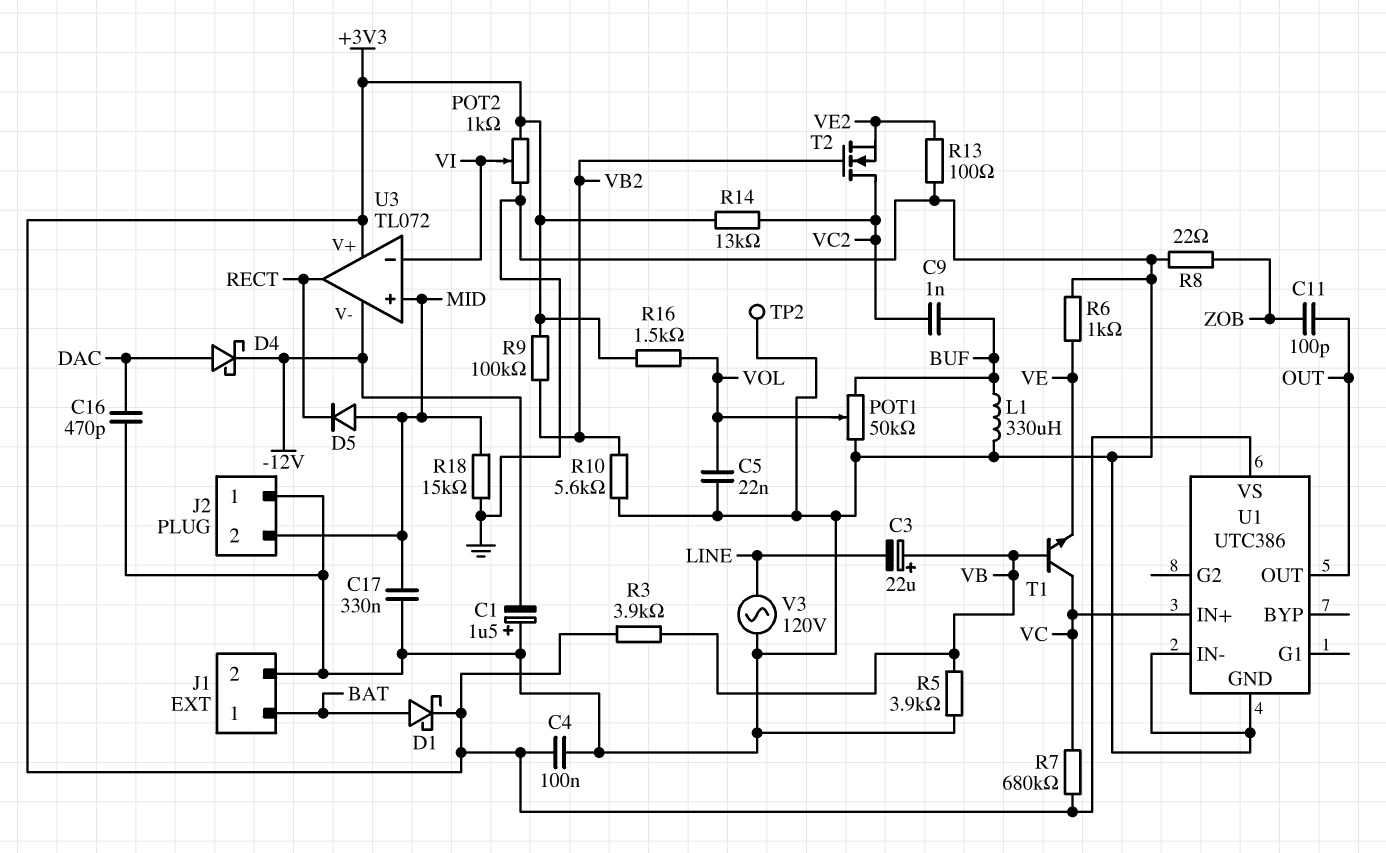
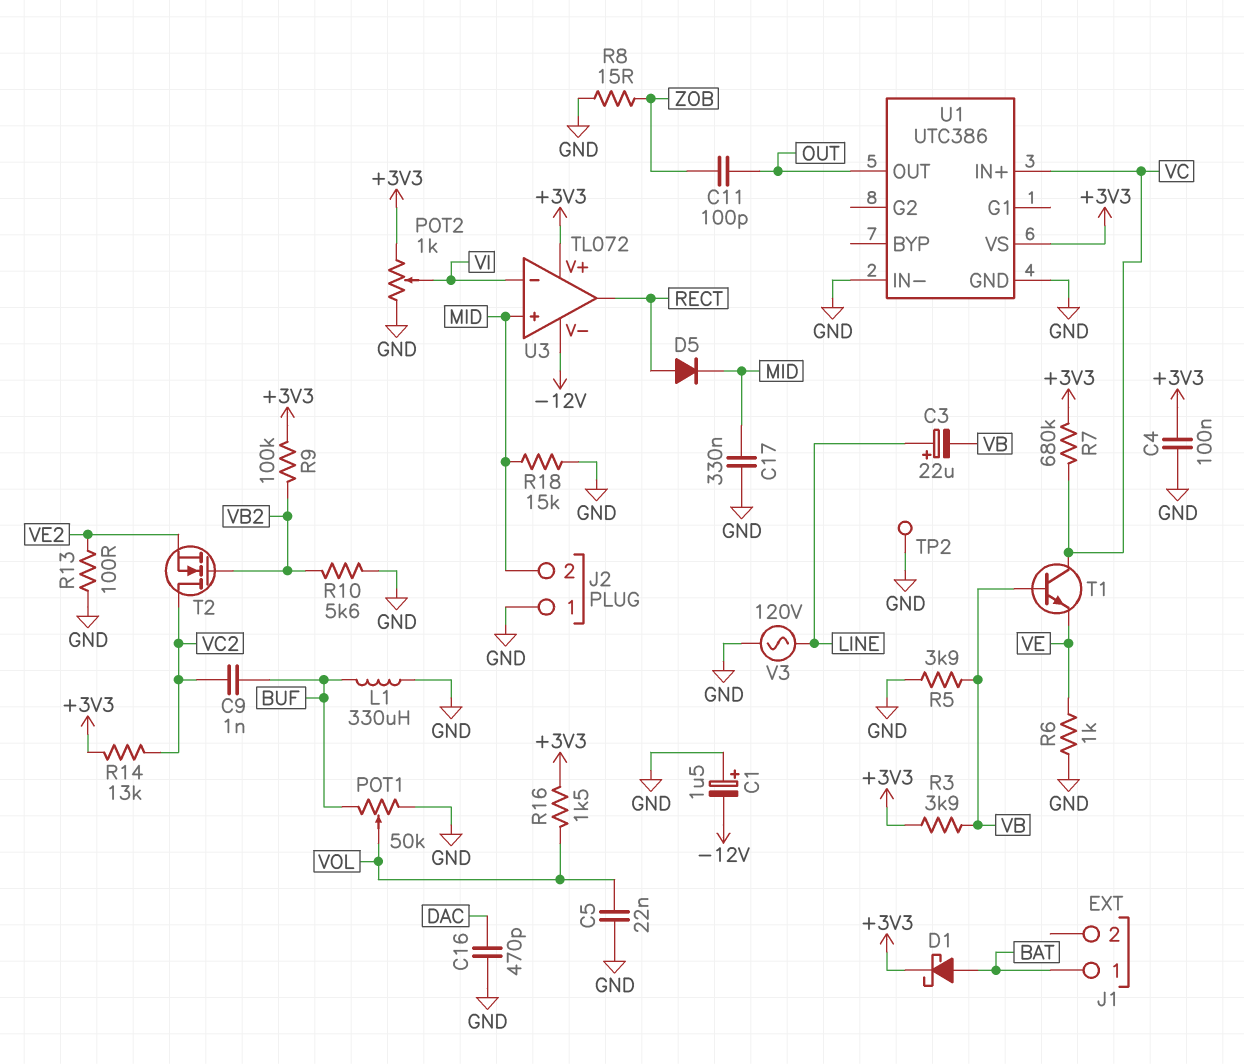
C3: 22uF (plus VB, minus LINE) -> 22uF (plus LINE, minus VB)
D4: schottky (A DAC, K -12V) -> none
D5: diode (A MID, K RECT) -> diode (A RECT, K MID)
J1 pin 2: GND -> none
R8: 22 (GND, ZOB) -> 15 (GND, ZOB)

